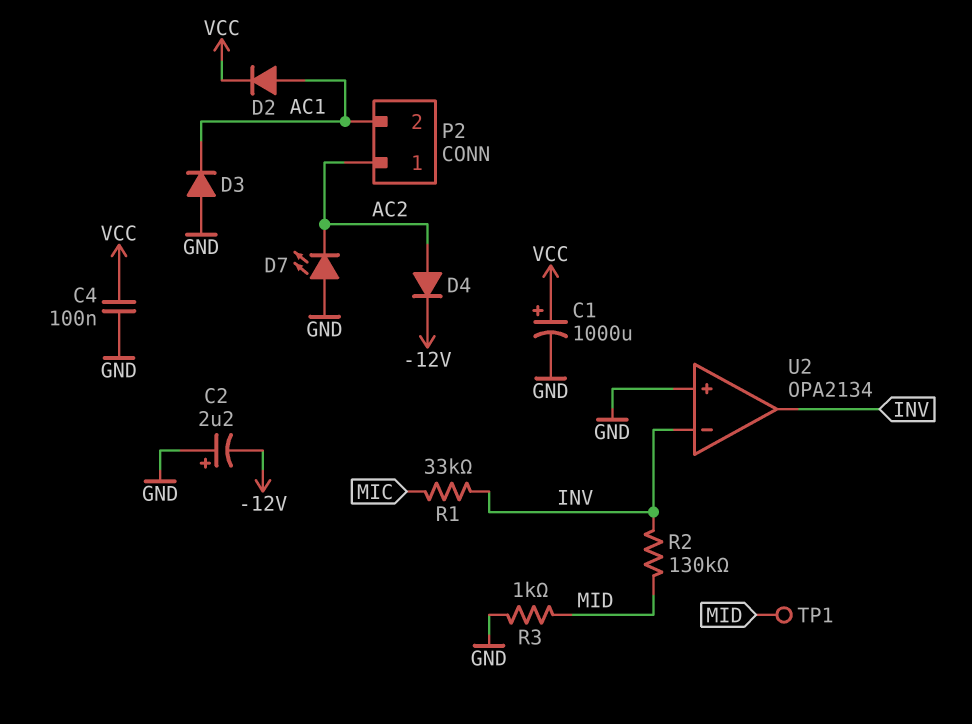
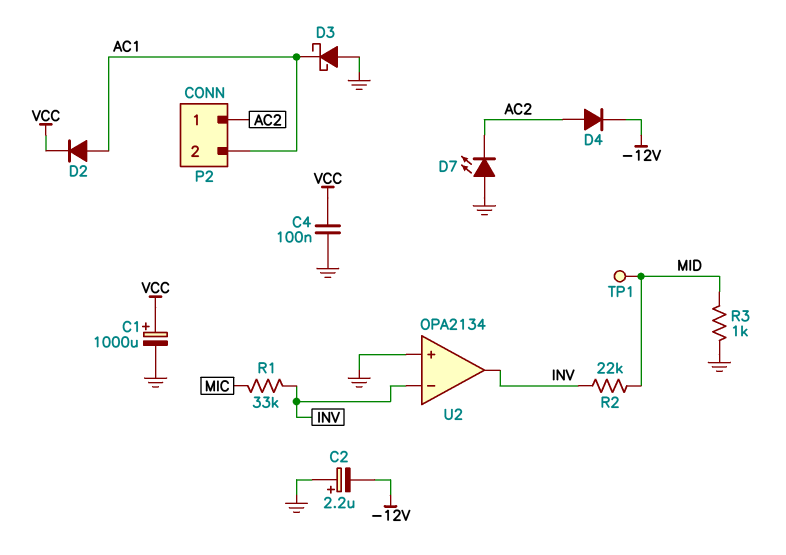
D3: diode (A GND, K AC1) -> schottky (A GND, K AC1)
R2: 130k (INV, MID) -> 22k (INV, MID)

